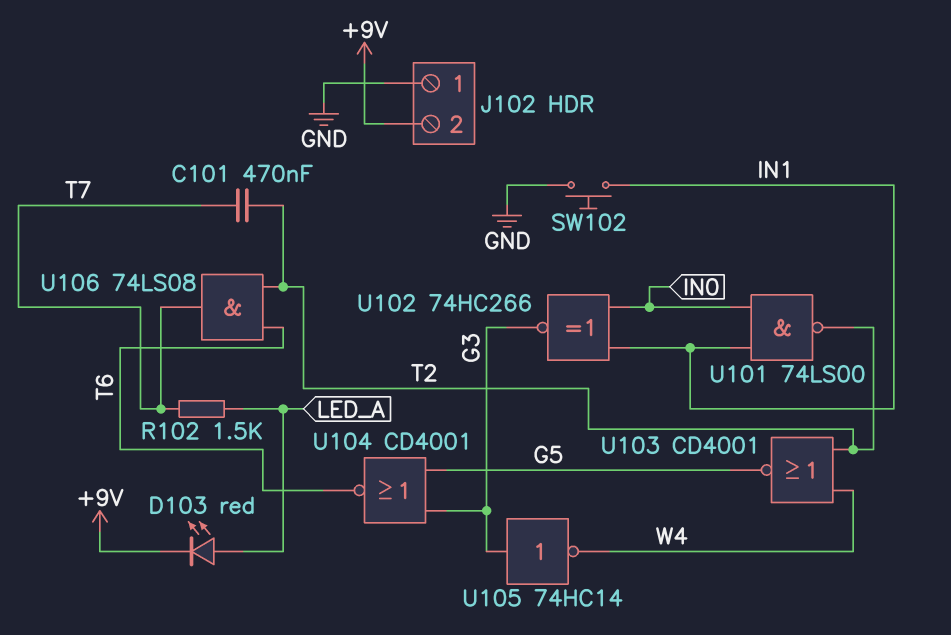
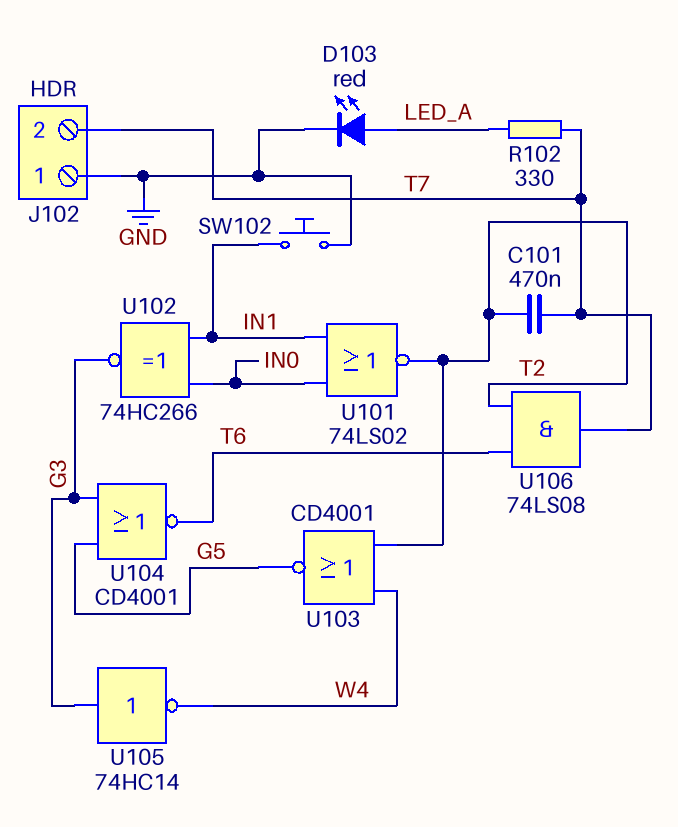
D103: LED red (A LED_A, K +9V) -> LED red (A LED_A, K GND)
J102 pin 2: +9V -> T7
R102: 1.5k (LED_A, T7) -> 330 (LED_A, T7)
U101: NAND 74LS00 (in IN0, in IN1, out T2) -> NOR 74LS02 (in IN0, in IN1, out T2)

